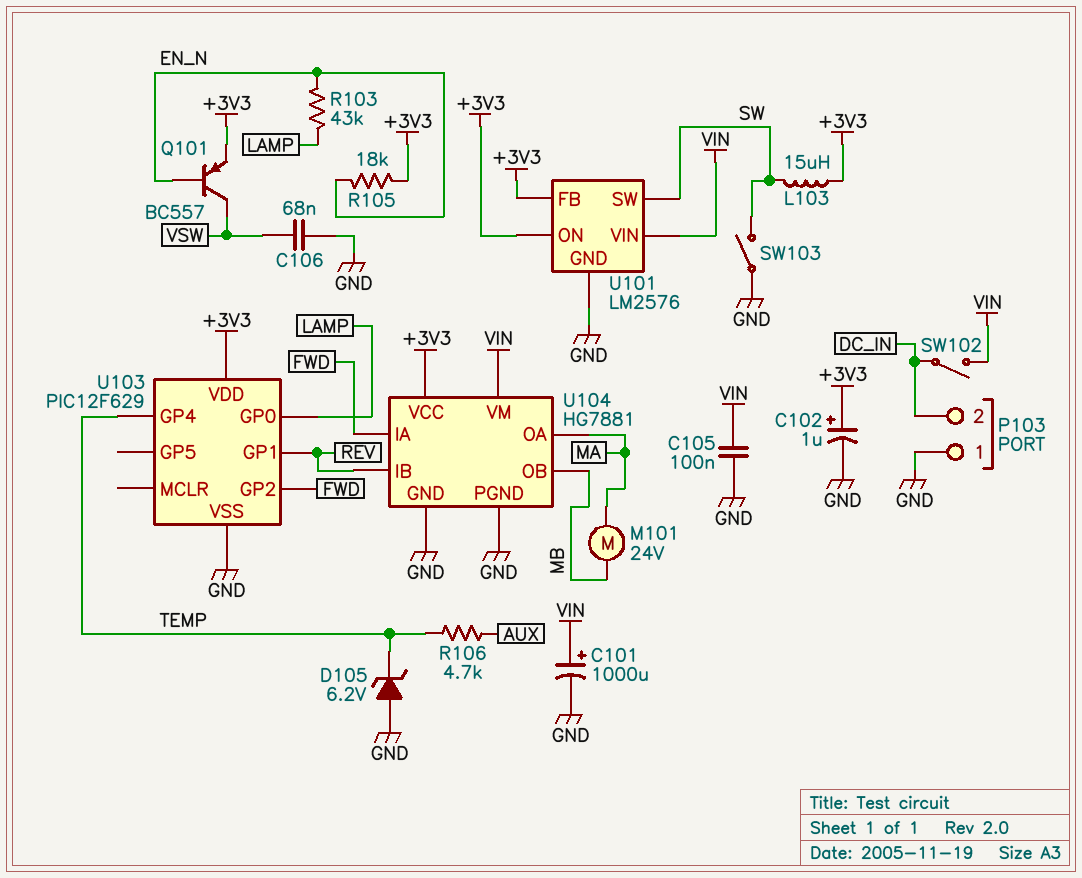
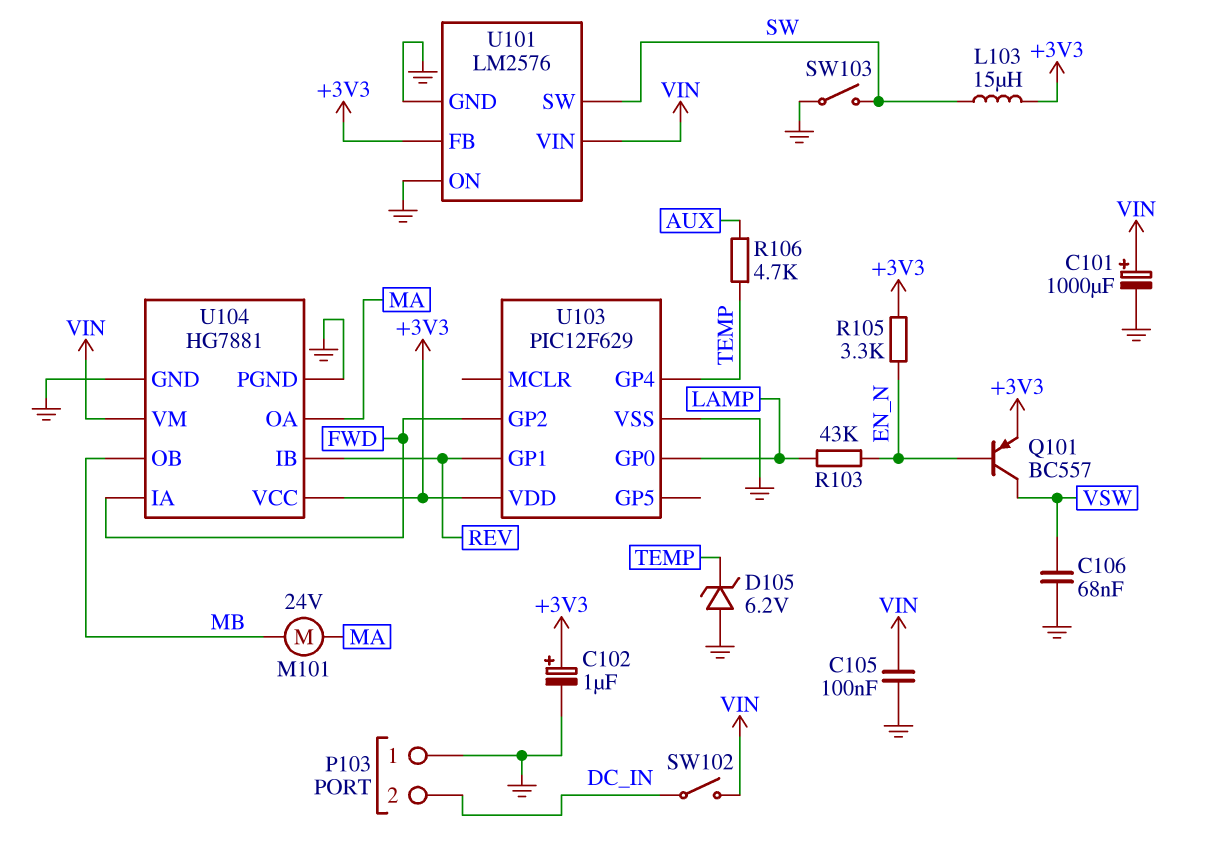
R105: 18k (+3V3, EN_N) -> 3.3k (+3V3, EN_N)
U101 pin ON: +3V3 -> GND

